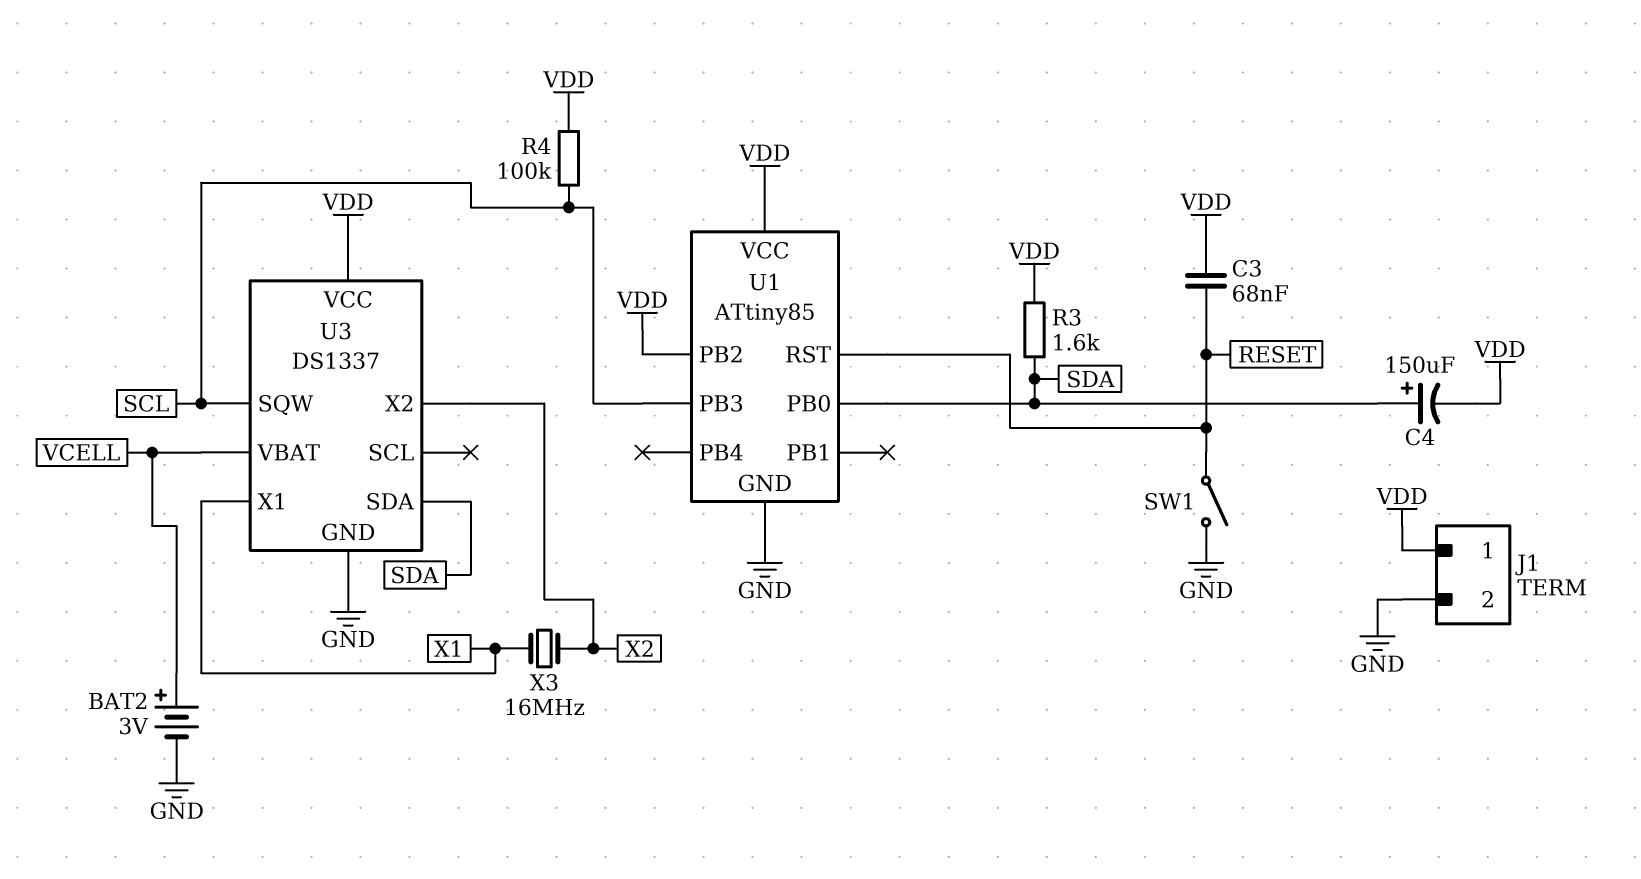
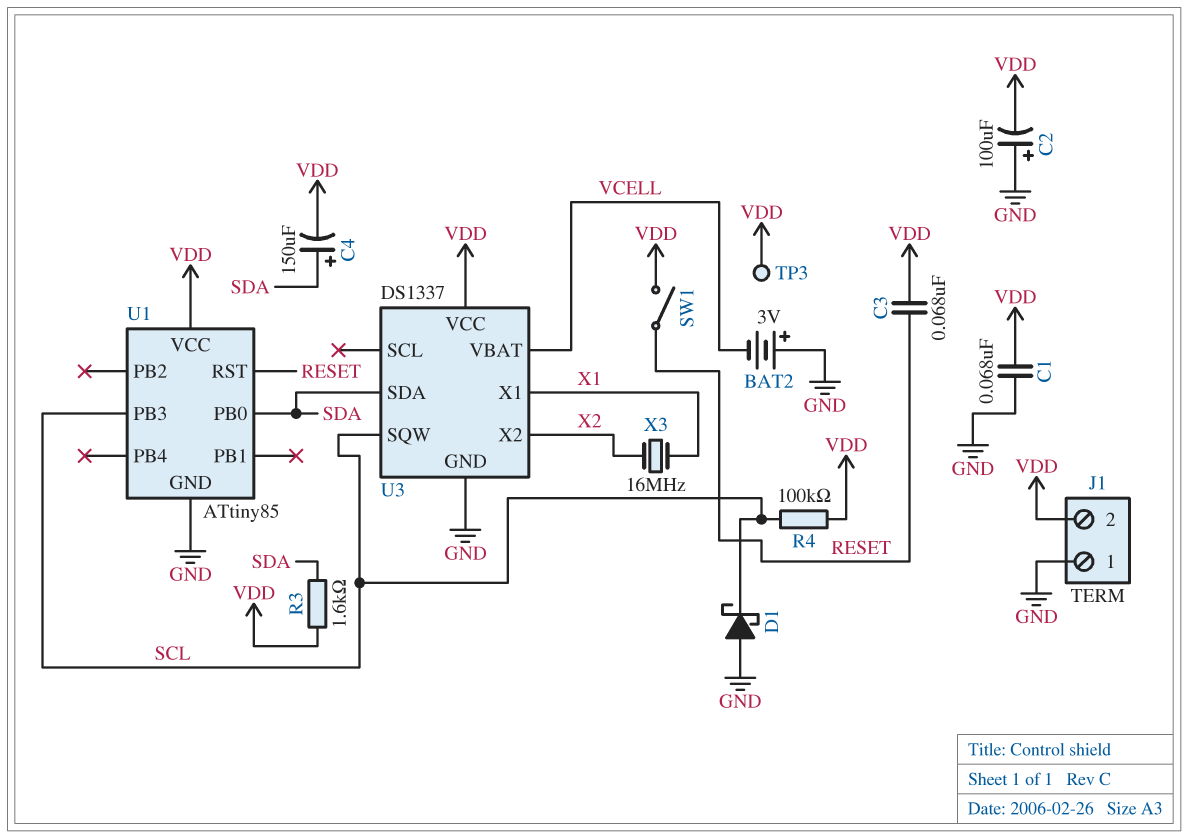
BAT2: 3V (plus VCELL, minus GND) -> 3V (plus GND, minus VCELL)
C1: none -> 68nF (GND, VDD)
C2: none -> 100uF (plus GND, minus VDD)
D1: none -> schottky (A GND, K SCL)
J1 pin 1: VDD -> GND
J1 pin 2: GND -> VDD
SW1: switch (GND, RESET) -> switch (RESET, VDD)
TP3: none -> test point (VDD)
U1 pin PB2: VDD -> none

